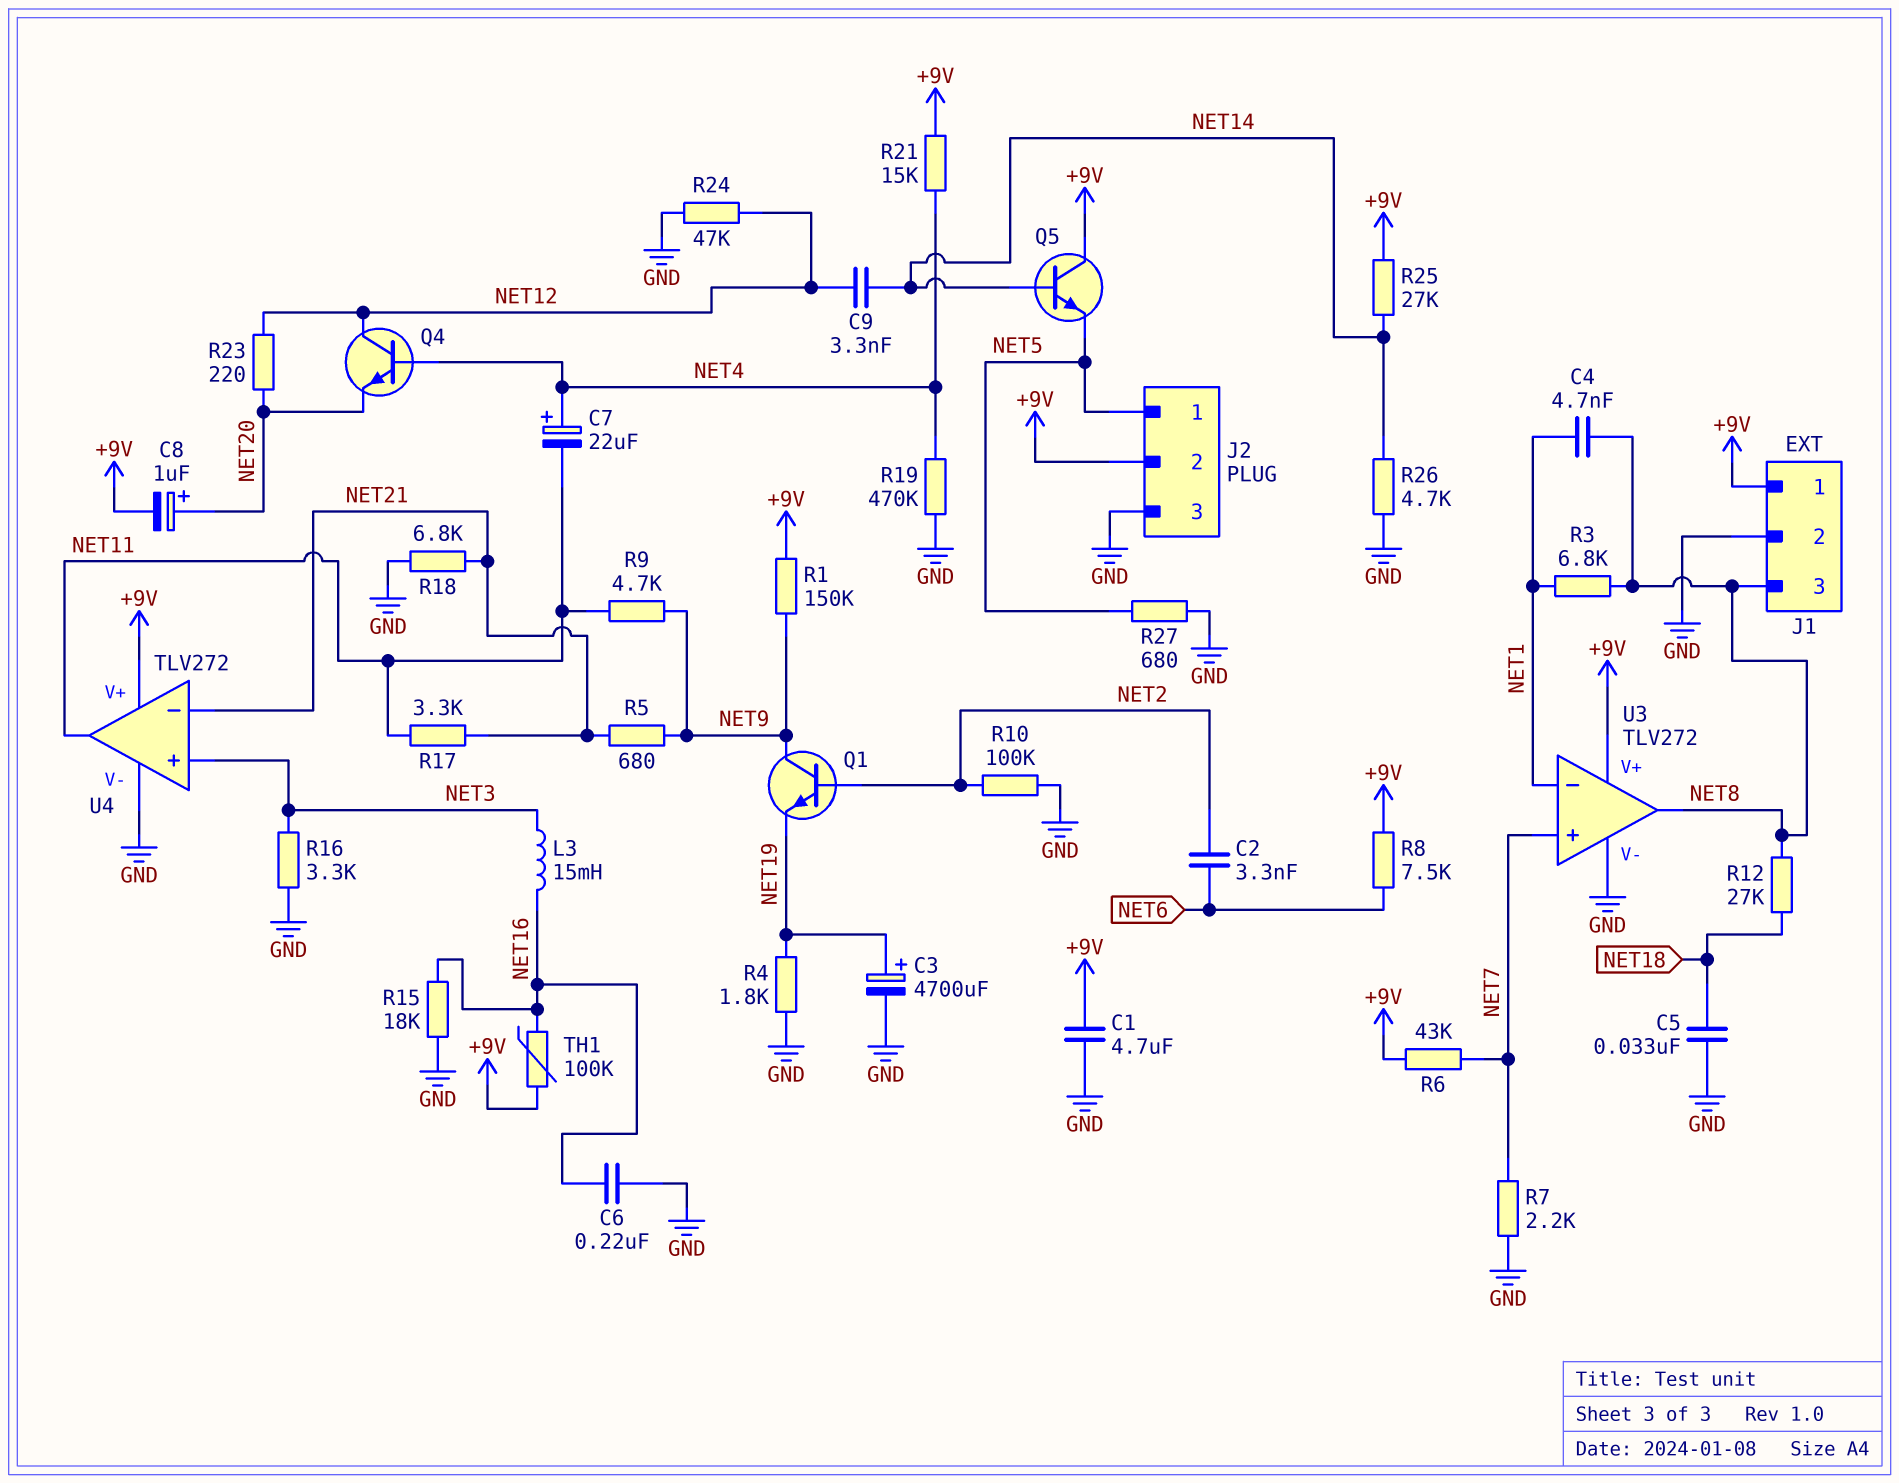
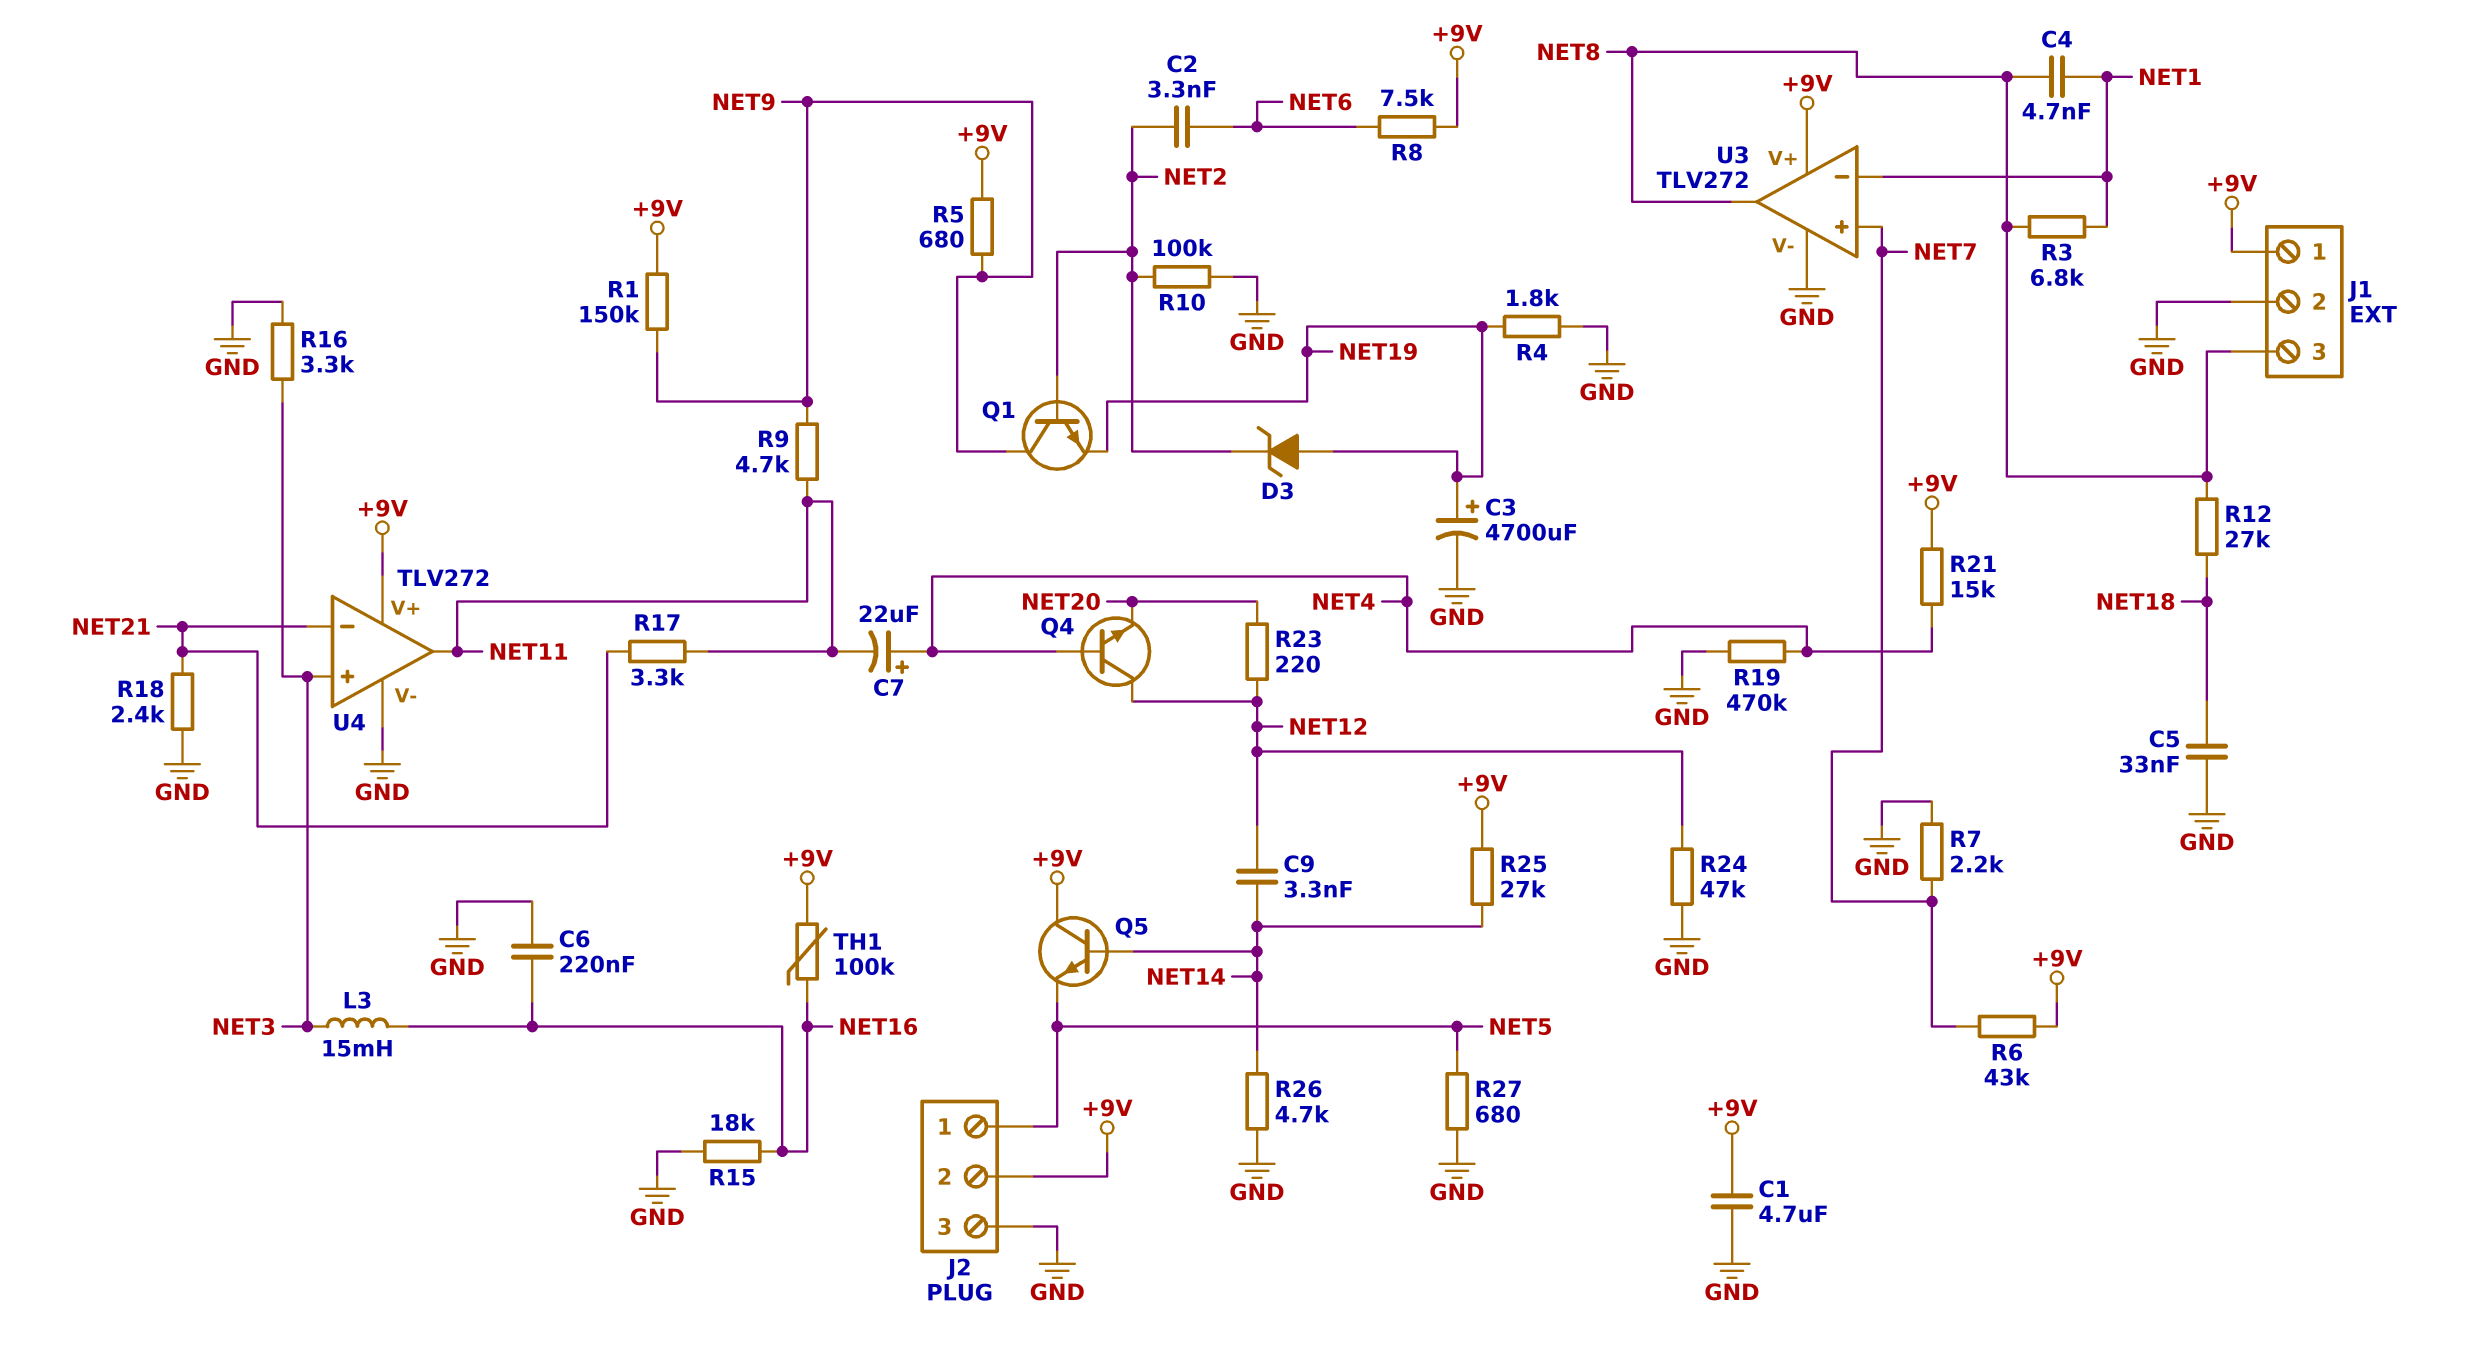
C8: 1uF (plus NET20, minus +9V) -> none
D3: none -> zener (A NET19, K NET2)
R5: 680 (NET9, NET21) -> 680 (+9V, NET9)
R18: 6.8k (GND, NET21) -> 2.4k (GND, NET21)

